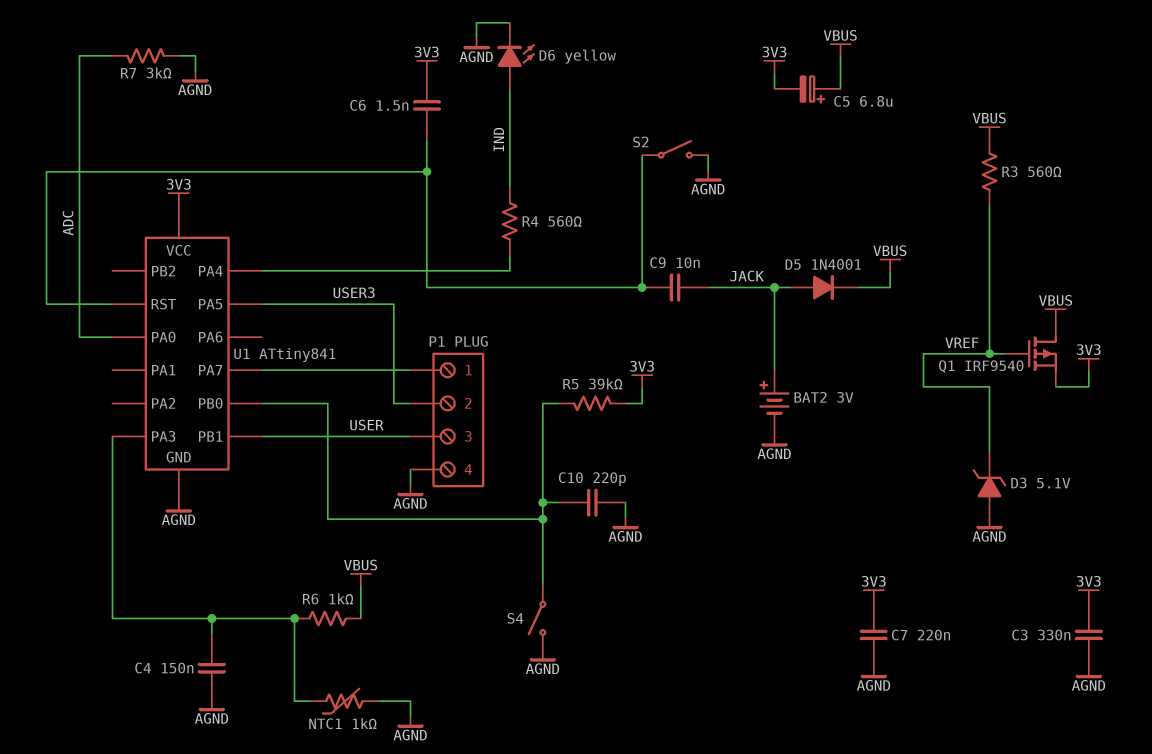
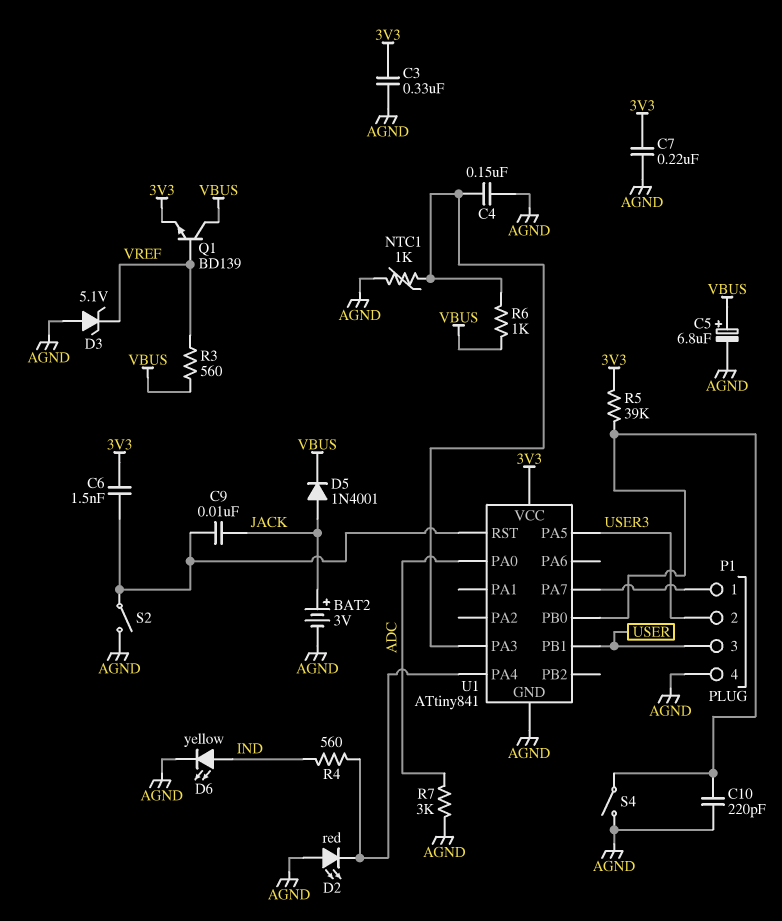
C5: 6.8uF (plus VBUS, minus 3V3) -> 6.8uF (plus VBUS, minus AGND)
D2: none -> LED red (A AGND, K U1/PA4)
Q1: PMOS IRF9540 (G VREF, D VBUS, S 3V3) -> NPN BD139 (B VREF, C VBUS, E 3V3)

